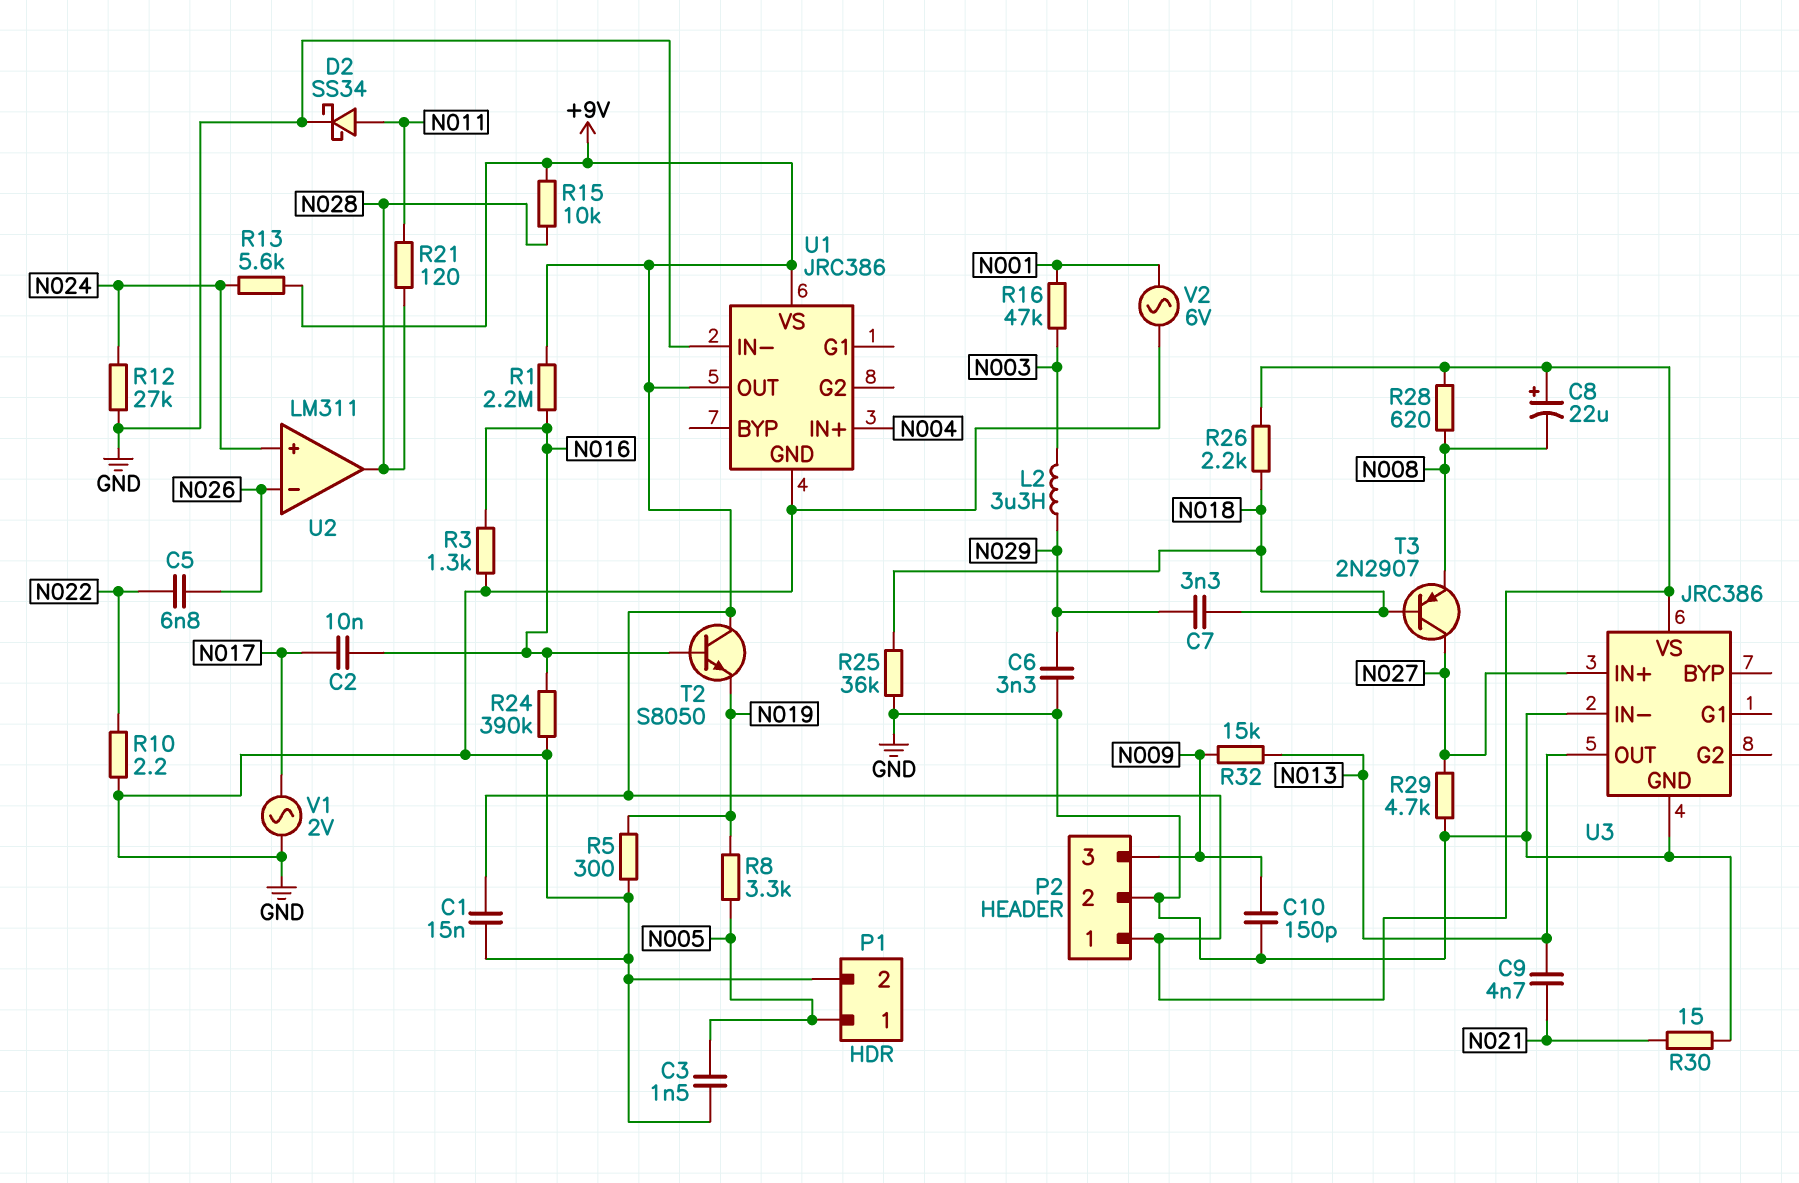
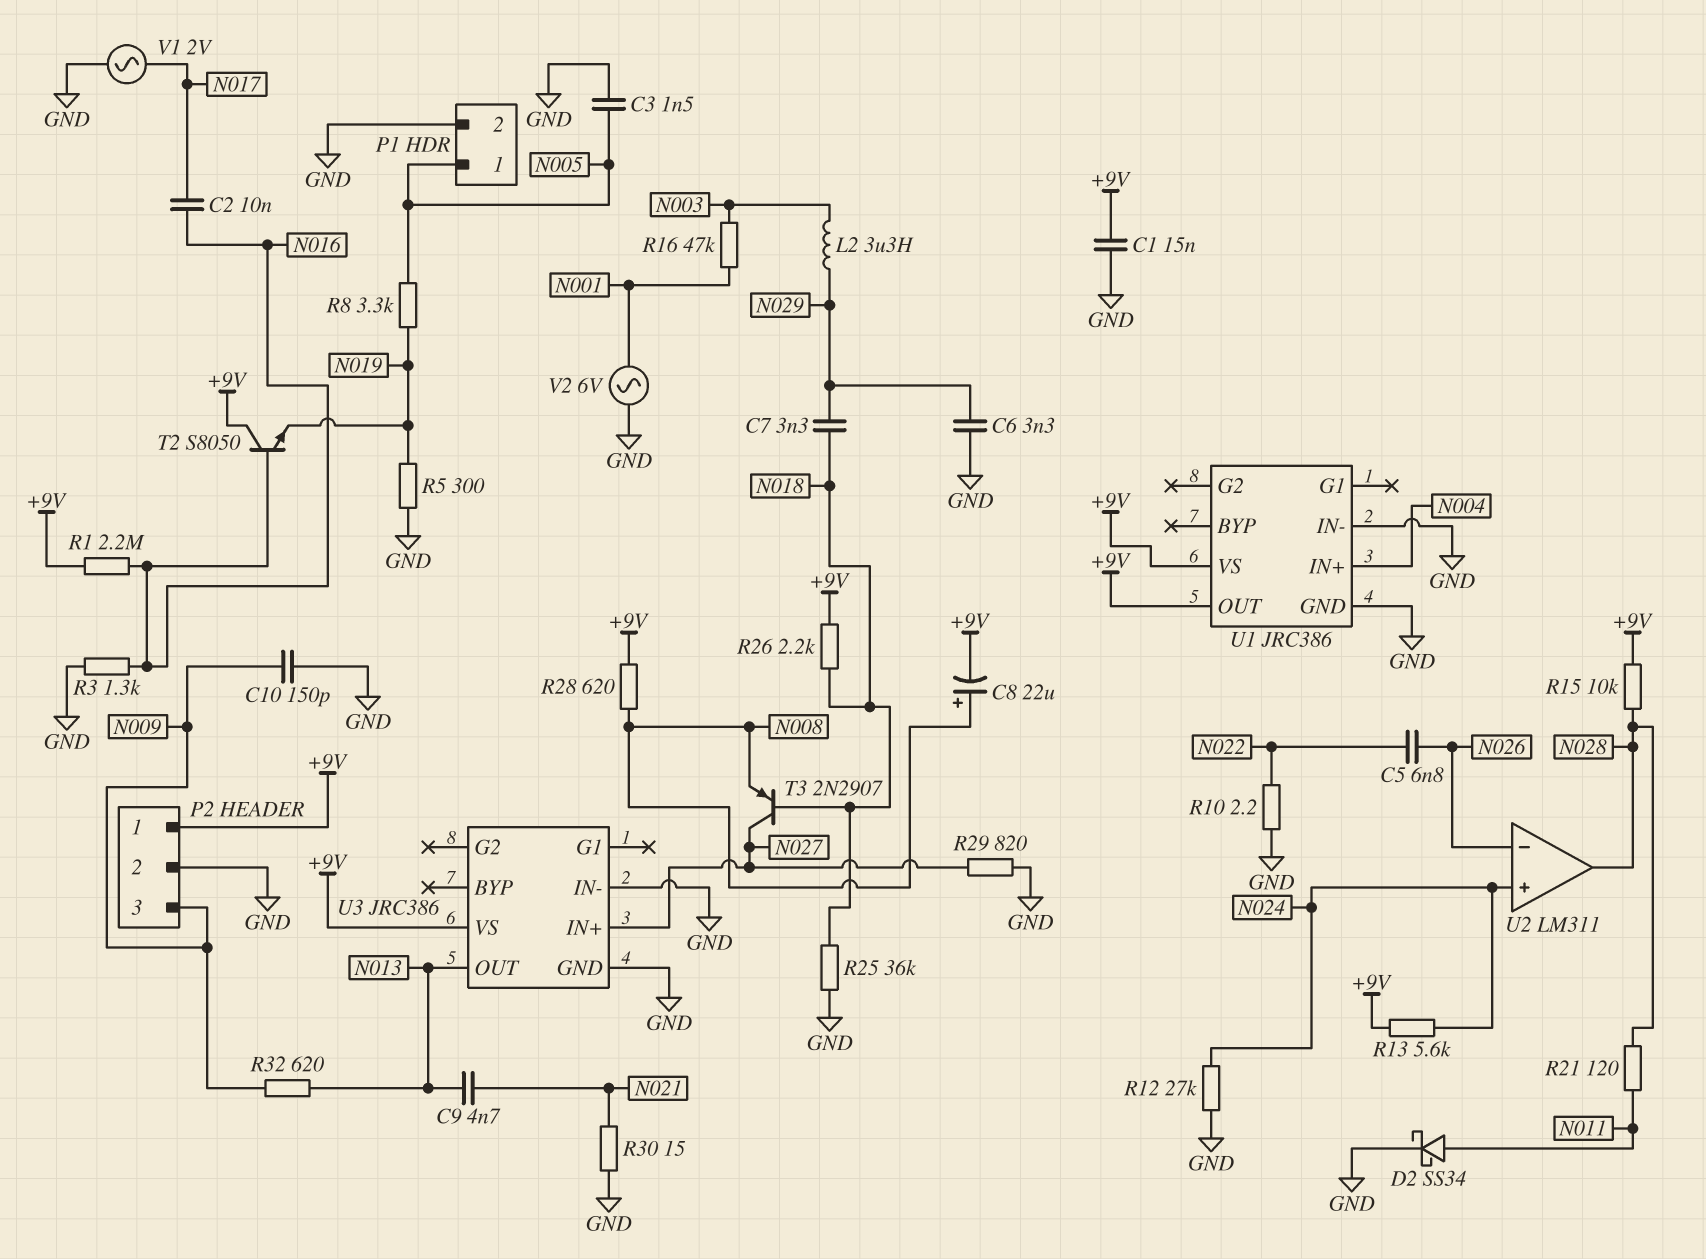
C8: 22uF (plus +9V, minus N008) -> 22uF (plus N008, minus +9V)
R24: 390k (GND, N016) -> none
R29: 4.7k (GND, N027) -> 820 (GND, N027)
R32: 15k (N009, N013) -> 620 (N009, N013)

